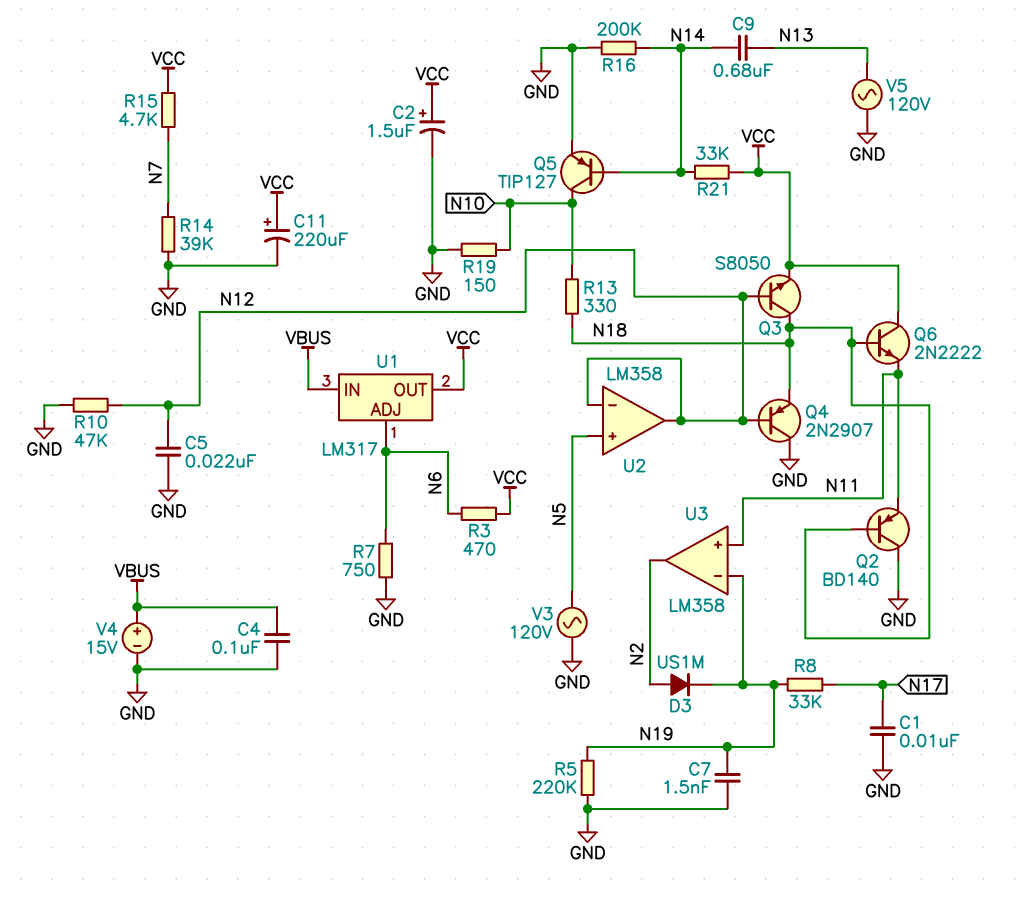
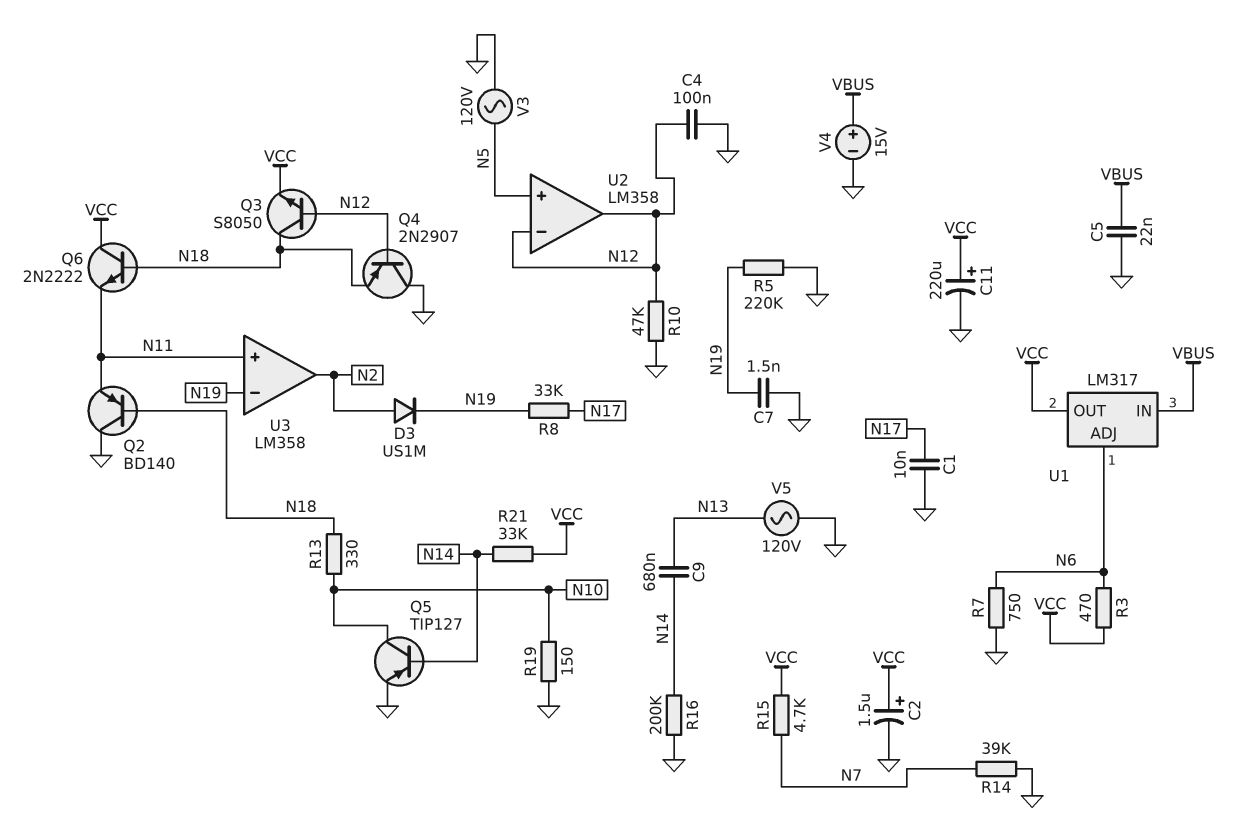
C4: 100nF (GND, VBUS) -> 100nF (GND, N12)
C5: 22nF (GND, N12) -> 22nF (GND, VBUS)

